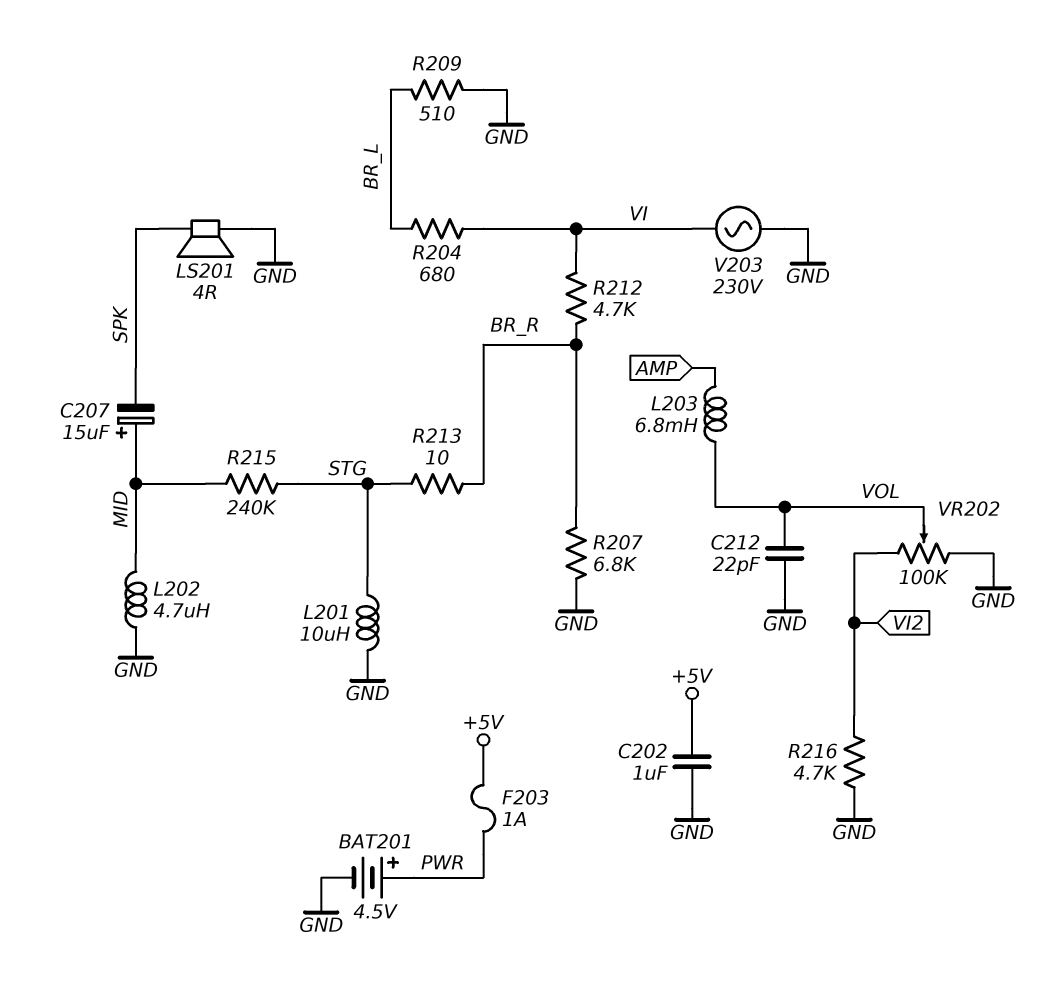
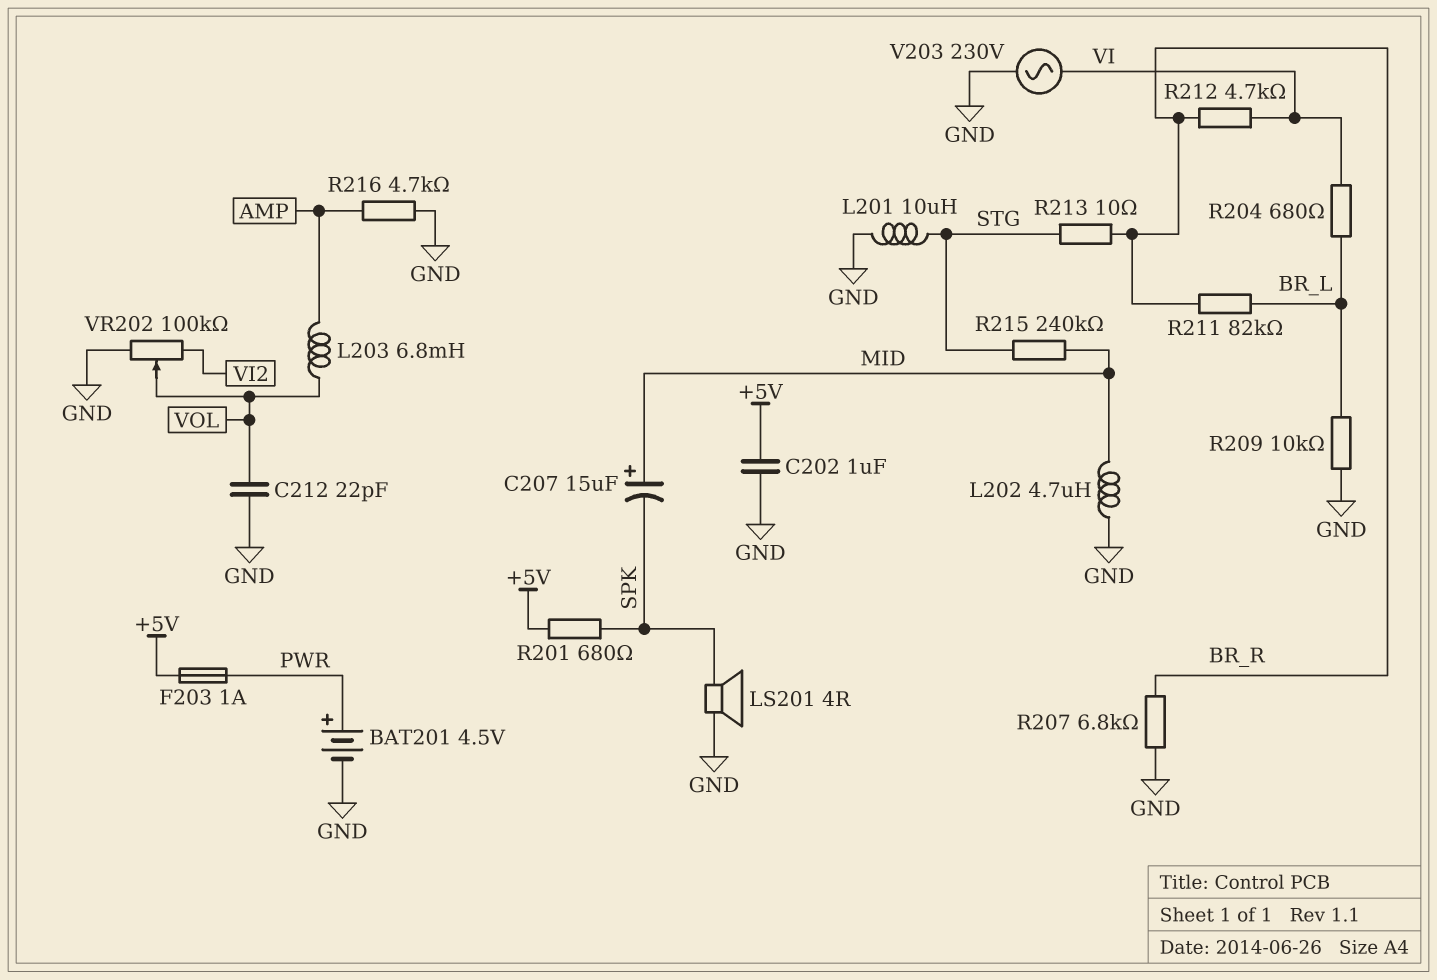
R201: none -> 680 (+5V, SPK)
R209: 510 (BR_L, GND) -> 10k (BR_L, GND)
R211: none -> 82k (BR_L, BR_R)
R216: 4.7k (GND, VI2) -> 4.7k (AMP, GND)

